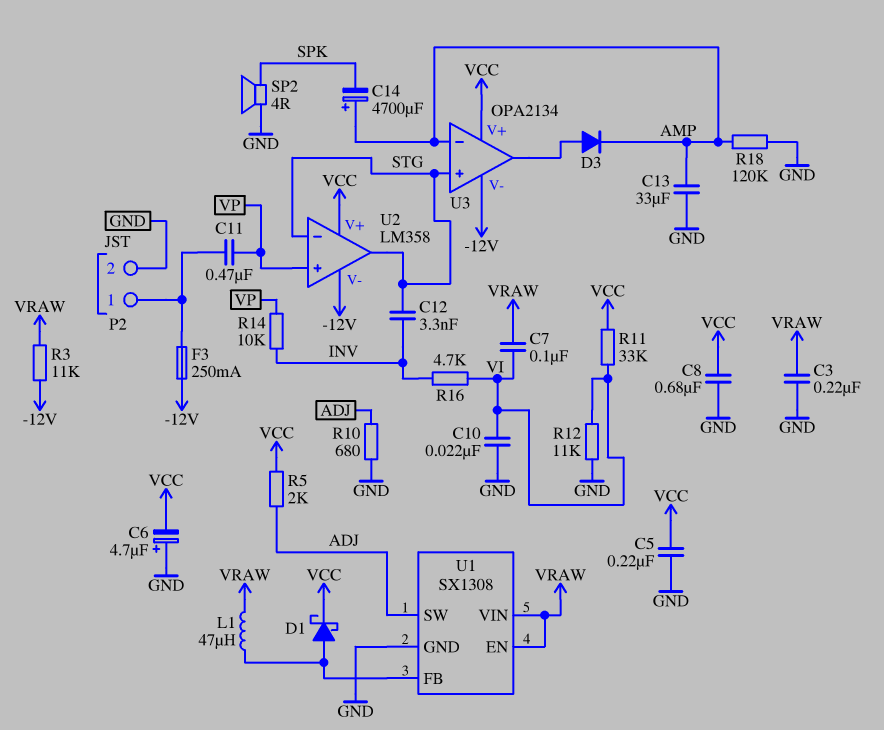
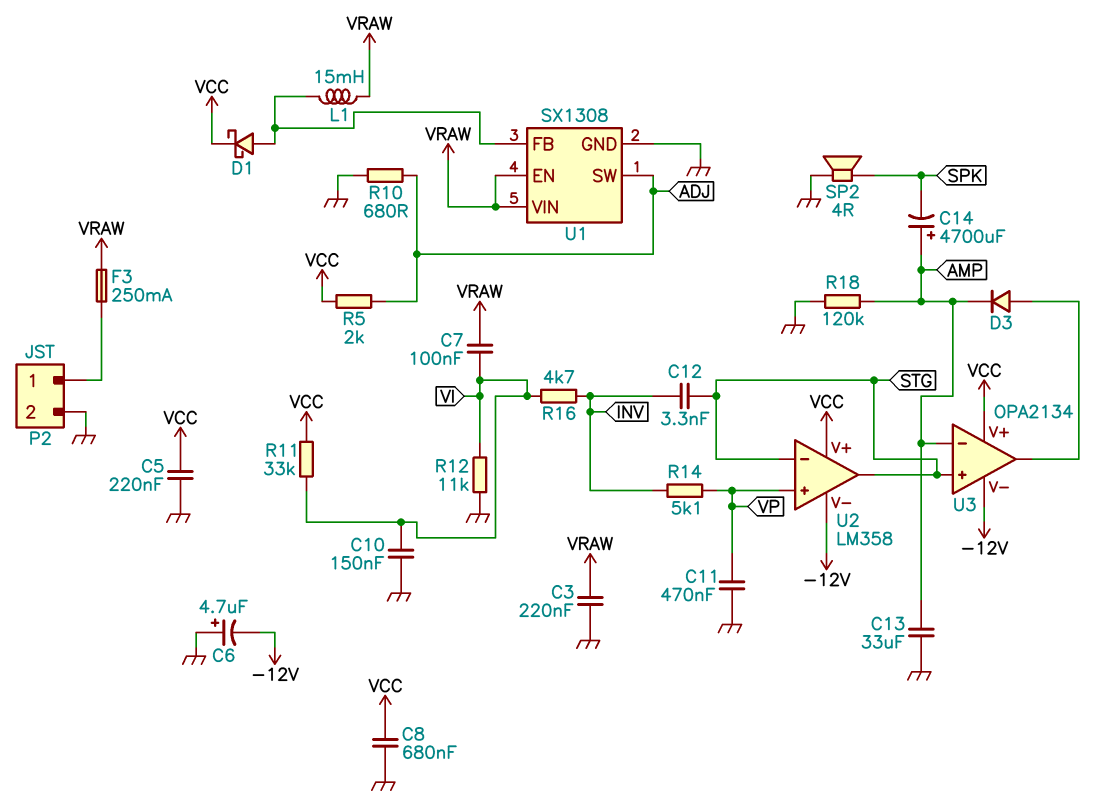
C6: 4.7uF (plus GND, minus VCC) -> 4.7uF (plus GND, minus -12V)
C10: 22nF (GND, VI) -> 150nF (GND, VI)
C11: 470nF (P2/1, VP) -> 470nF (GND, VP)
F3: 250mA (-12V, P2/1) -> 250mA (P2/1, VRAW)
L1: 47uH (U1/FB, VRAW) -> 15mH (U1/FB, VRAW)
R3: 11k (-12V, VRAW) -> none
R14: 10k (INV, VP) -> 5.1k (INV, VP)

